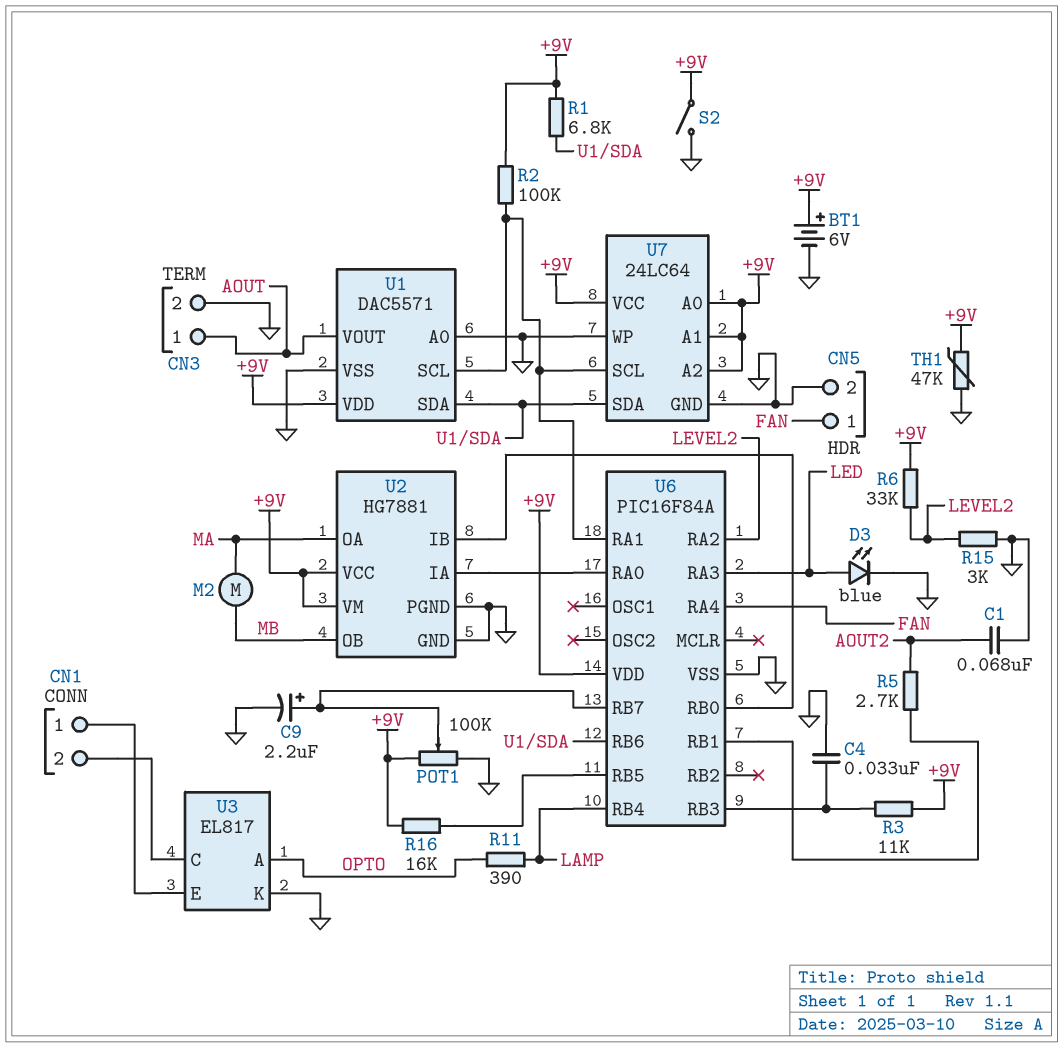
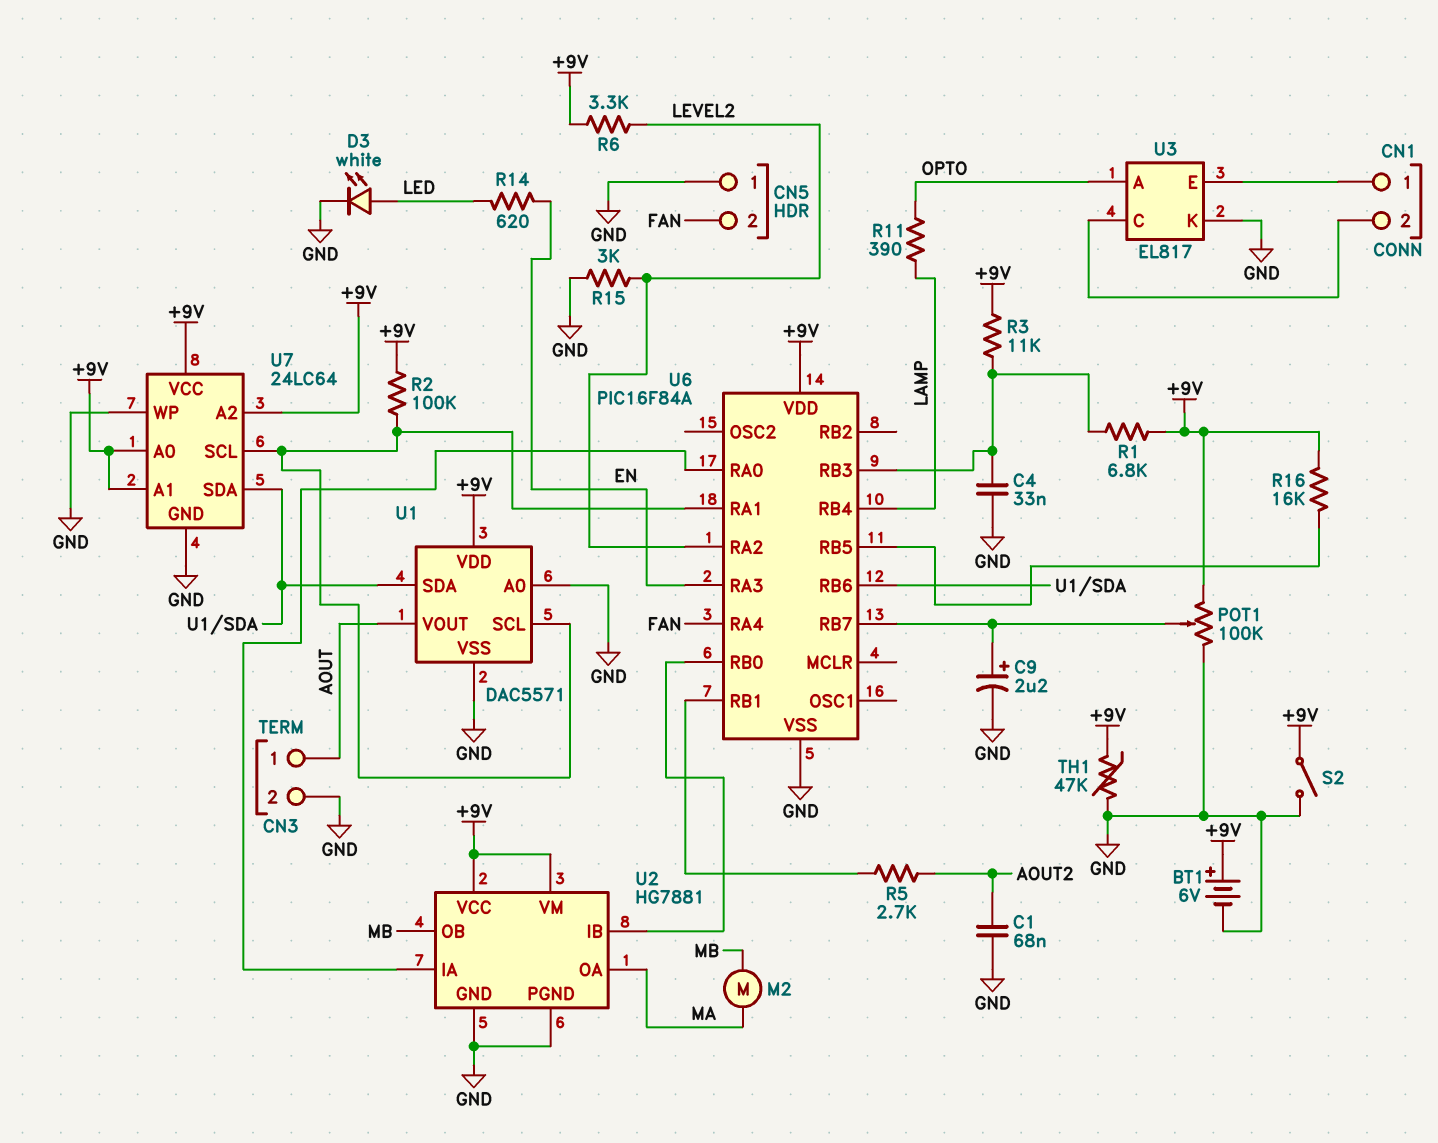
CN5 pin 1: FAN -> GND
CN5 pin 2: GND -> FAN
D3: LED blue (A LED, K GND) -> LED white (A LED, K GND)
R1: 6.8k (+9V, U1/SDA) -> 6.8k (+9V, U6/RB3)
R6: 33k (+9V, LEVEL2) -> 3.3k (+9V, LEVEL2)
R14: none -> 620 (EN, LED)
U6 pin RA3: LED -> EN

